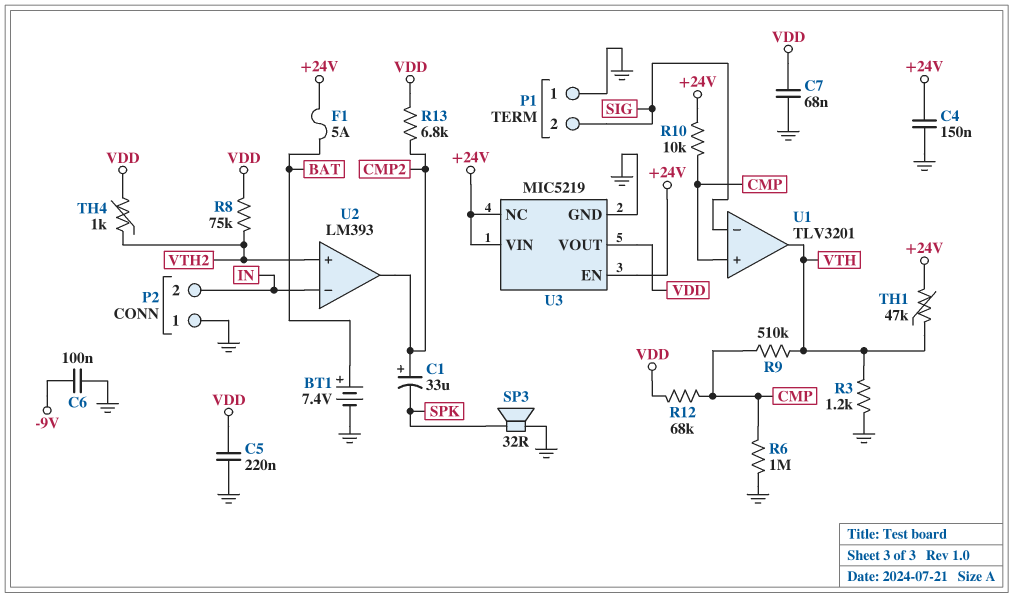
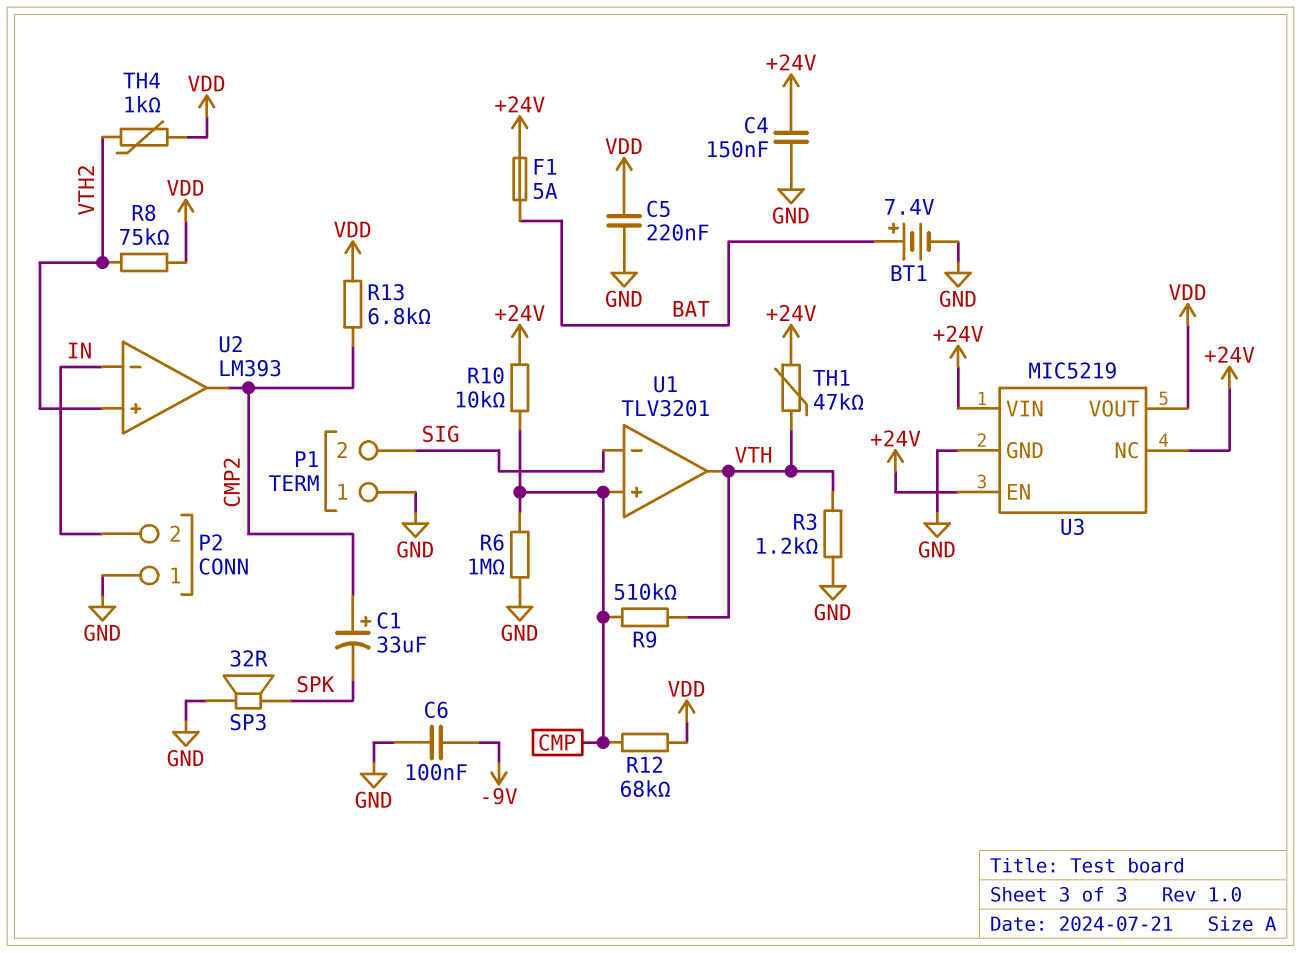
C7: 68nF (GND, VDD) -> none

